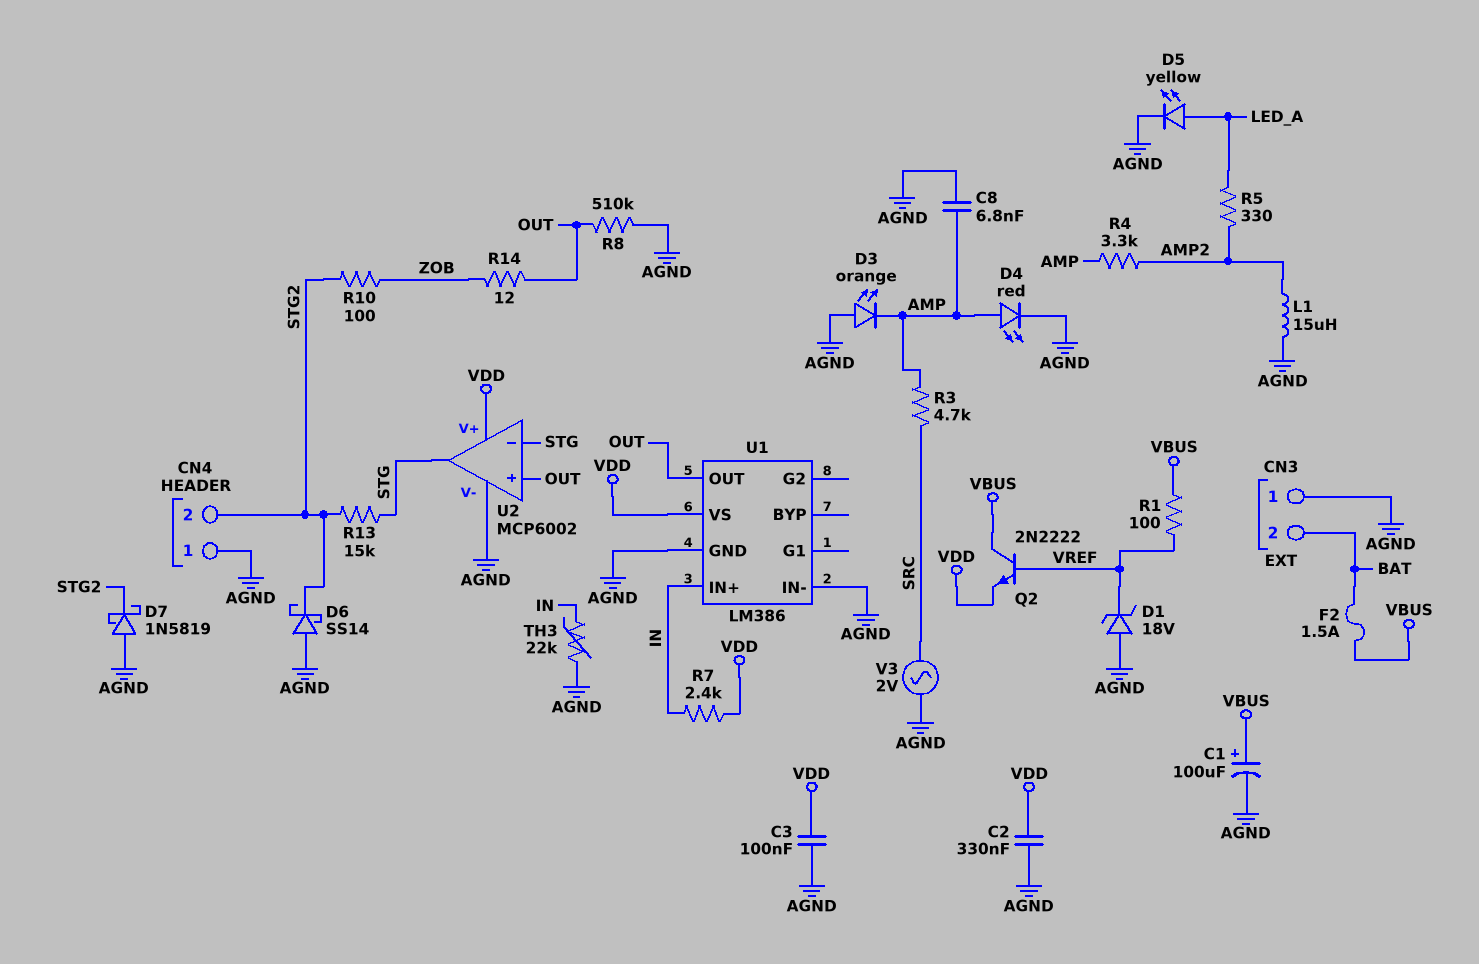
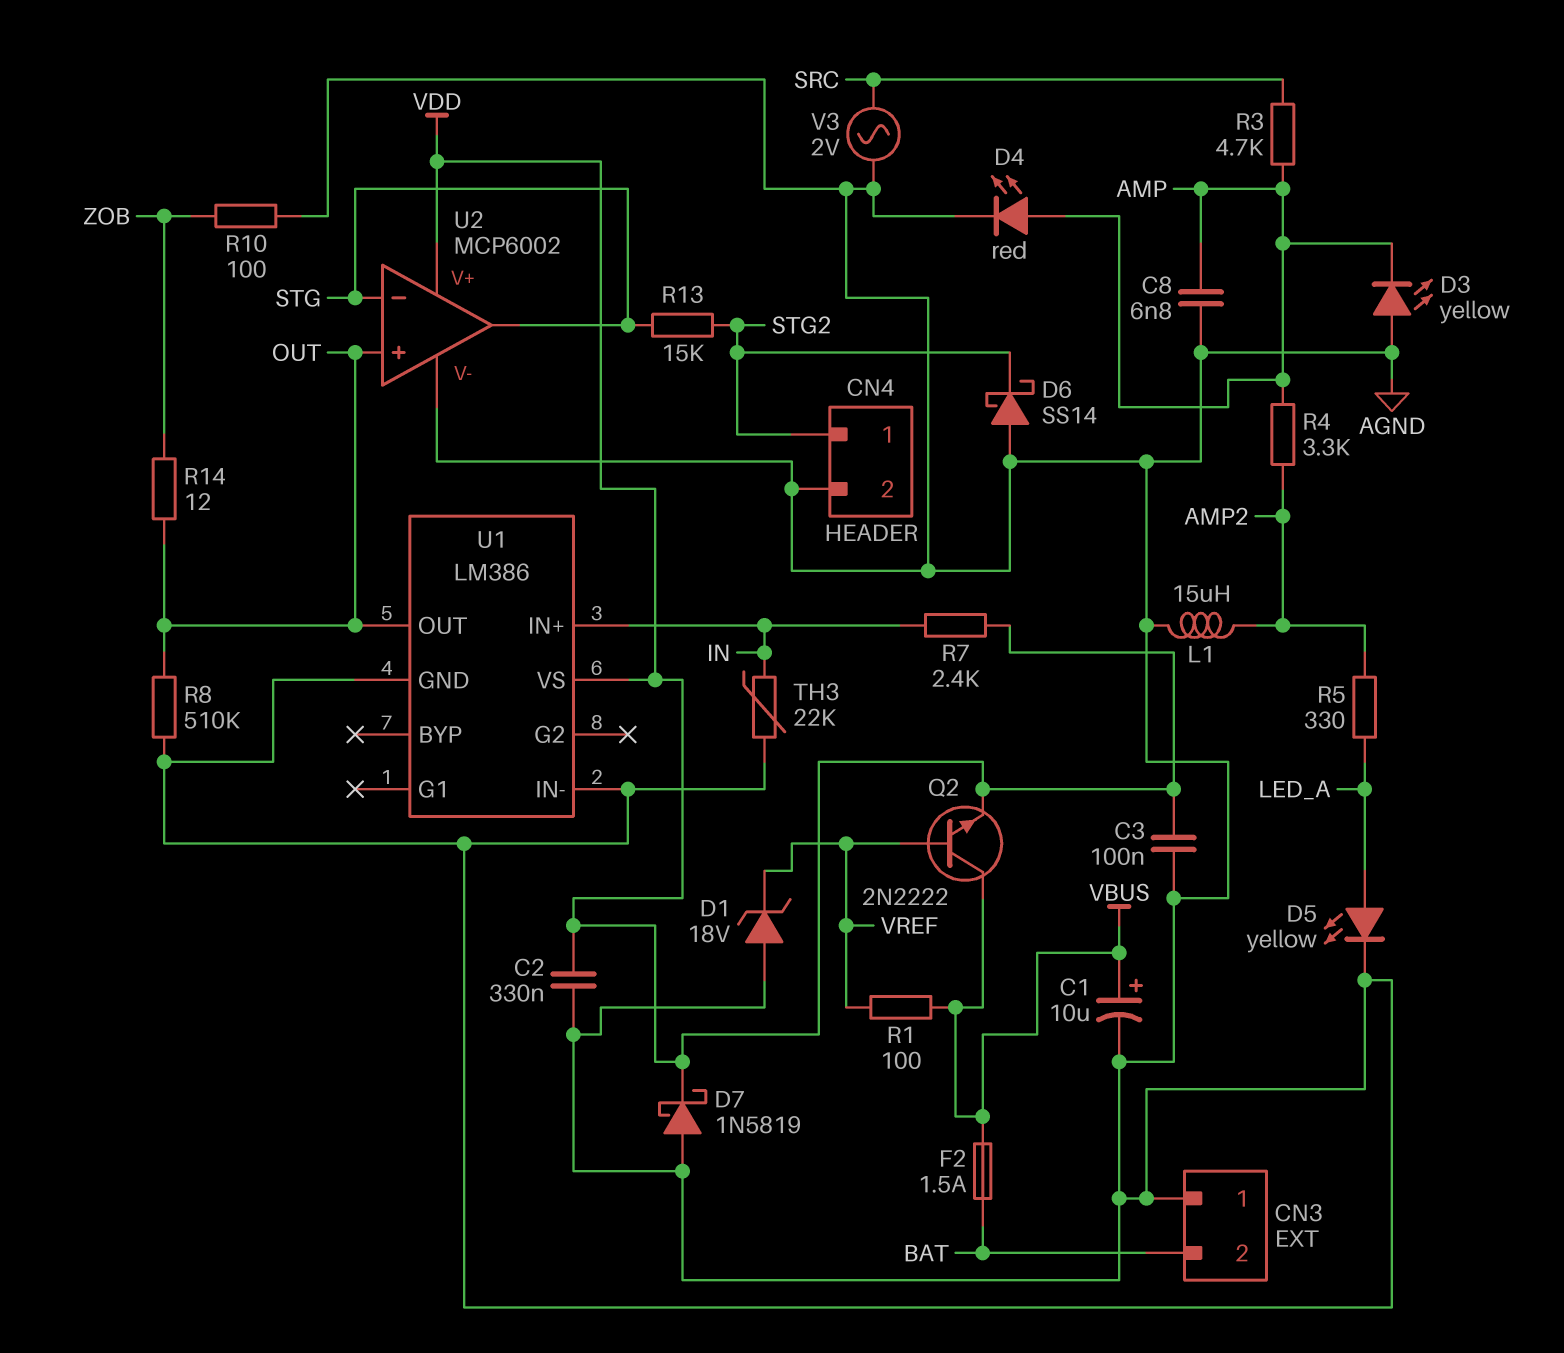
C1: 100uF (plus VBUS, minus AGND) -> 10uF (plus VBUS, minus AGND)
CN4 pin 1: AGND -> STG2
CN4 pin 2: STG2 -> AGND
D3: LED orange (A AGND, K AMP) -> LED yellow (A AGND, K AMP)
D7: schottky 1N5819 (A AGND, K STG2) -> schottky 1N5819 (A AGND, K VDD)
R10: 100 (STG2, ZOB) -> 100 (AGND, ZOB)

